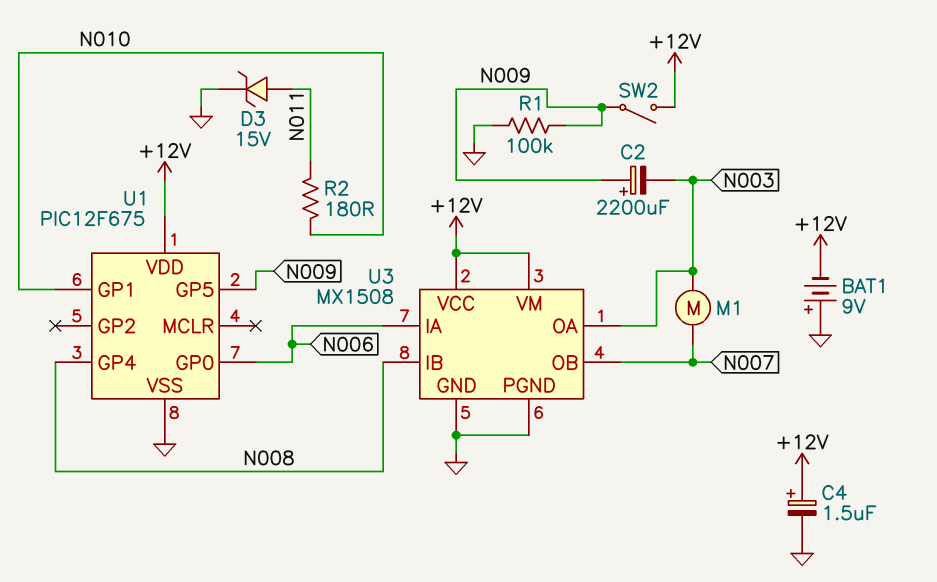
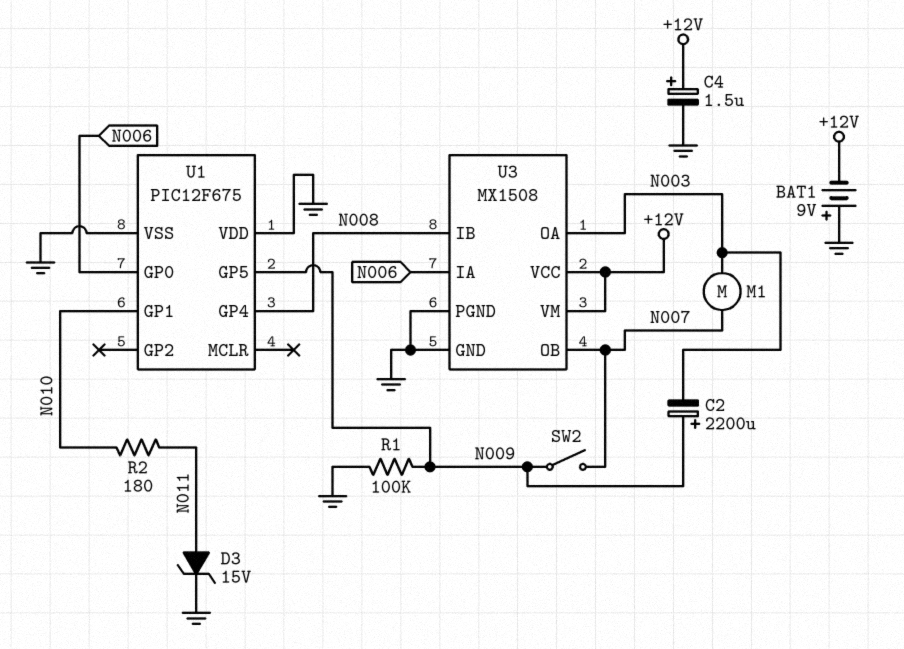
SW2: switch (+12V, N009) -> switch (N007, N009)
U1 pin VDD: +12V -> GND

